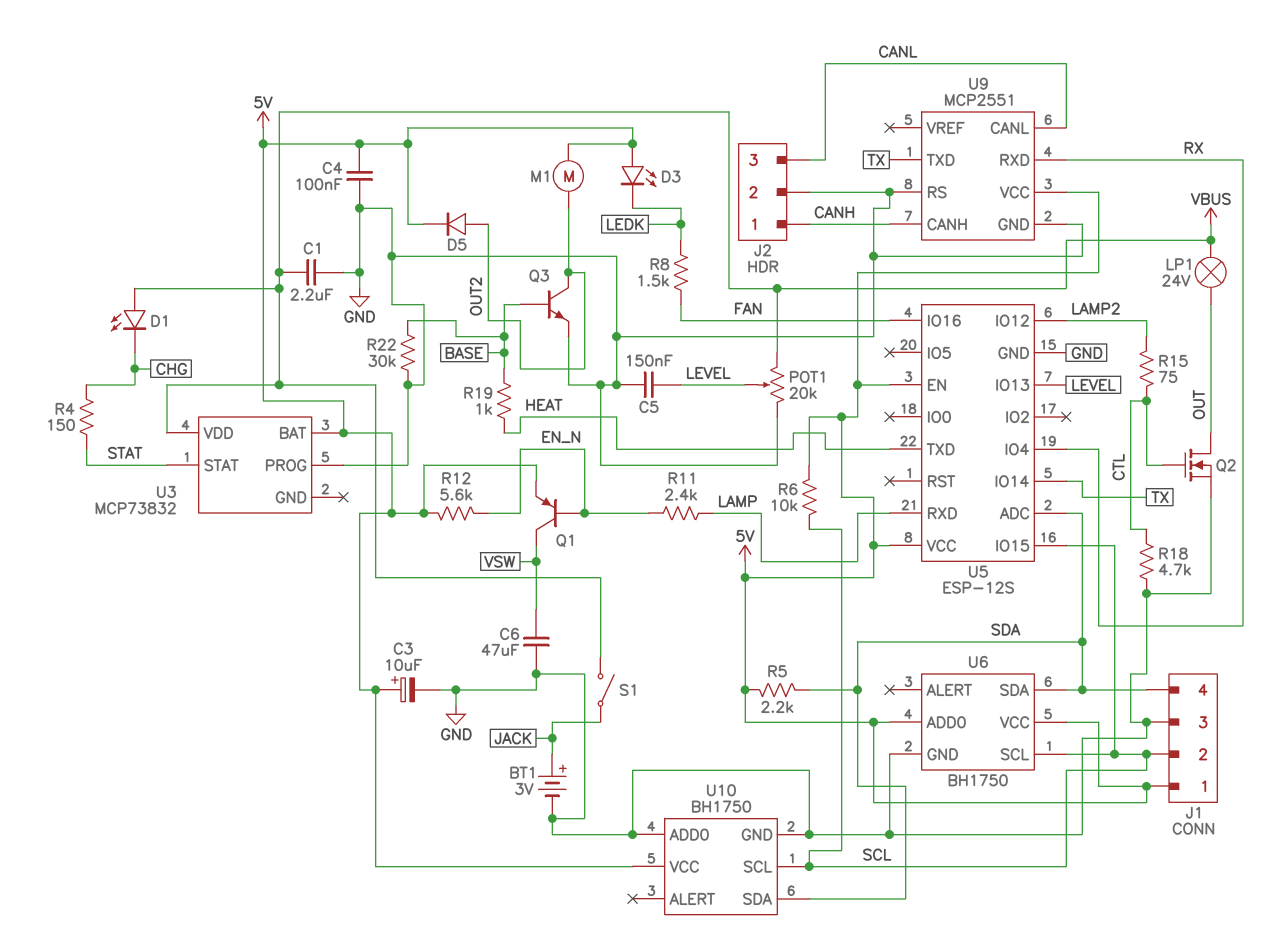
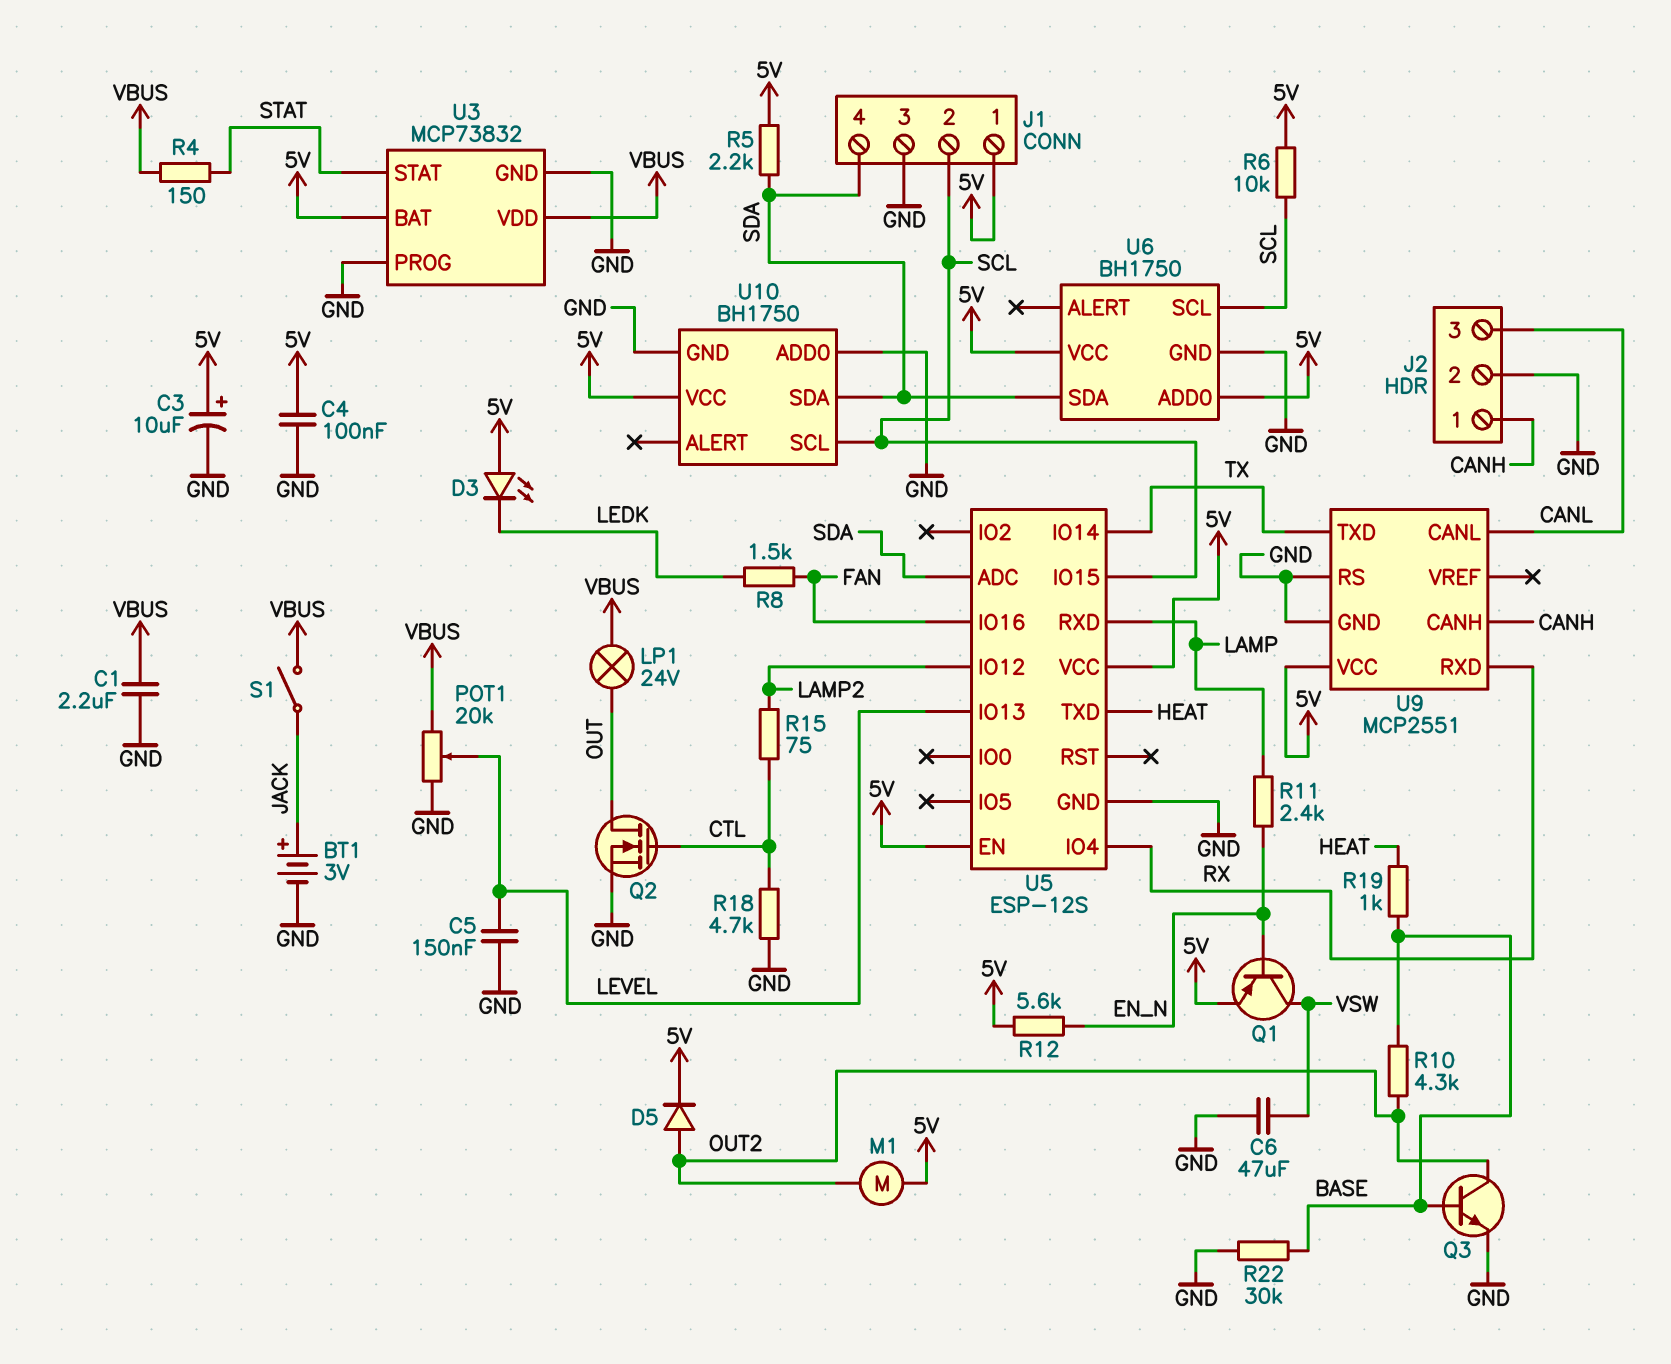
D1: LED (A VBUS, K CHG) -> none
R4: 150 (CHG, STAT) -> 150 (STAT, VBUS)
R10: none -> 4.3k (BASE, OUT2)
U3 pin GND: none -> GND

